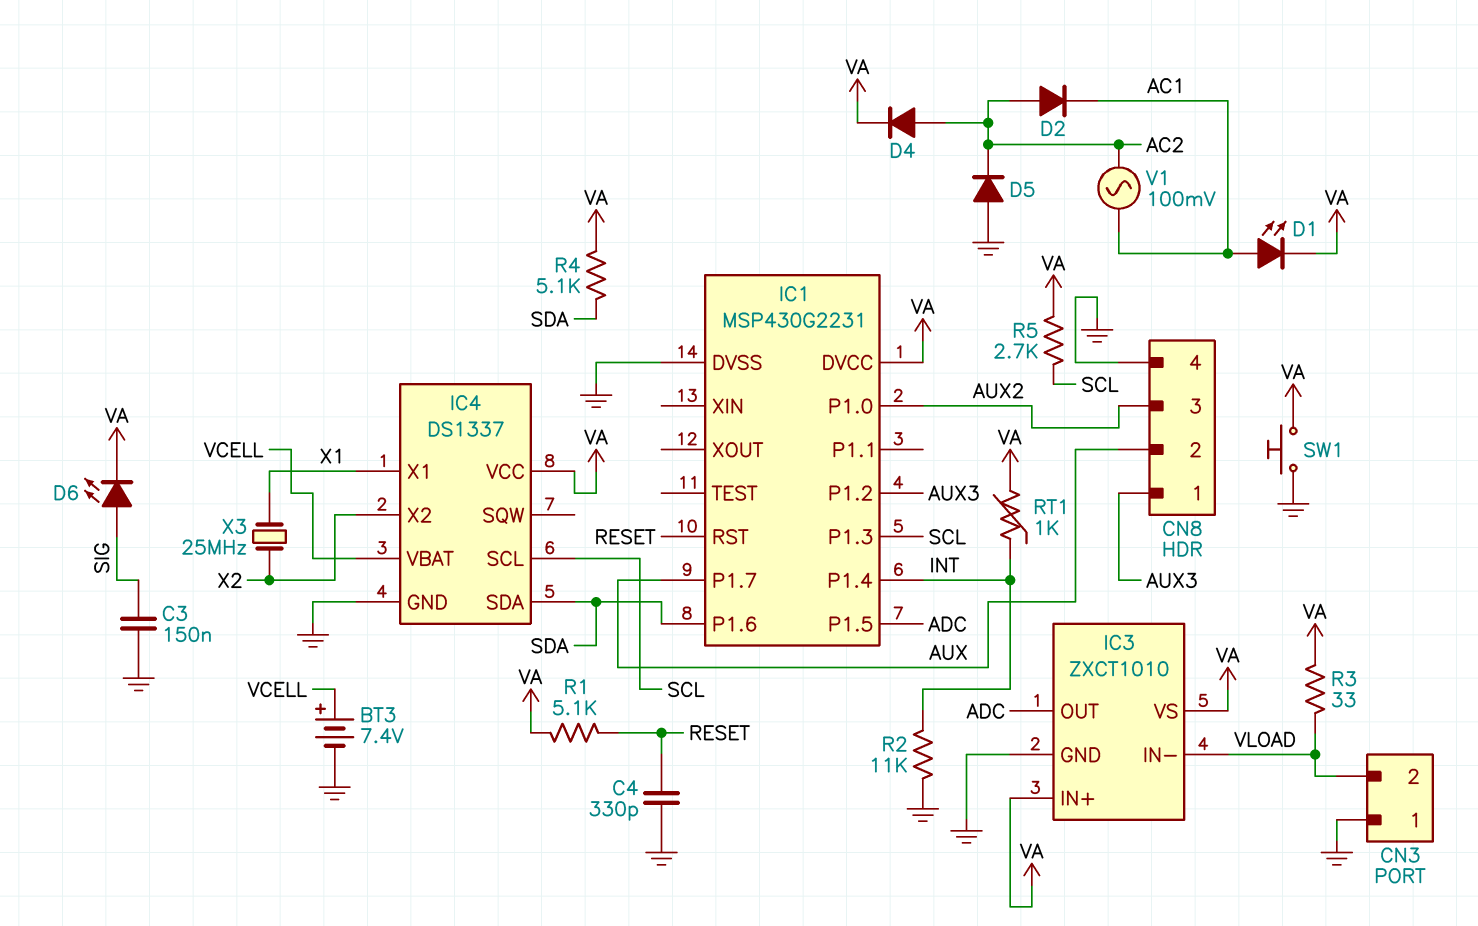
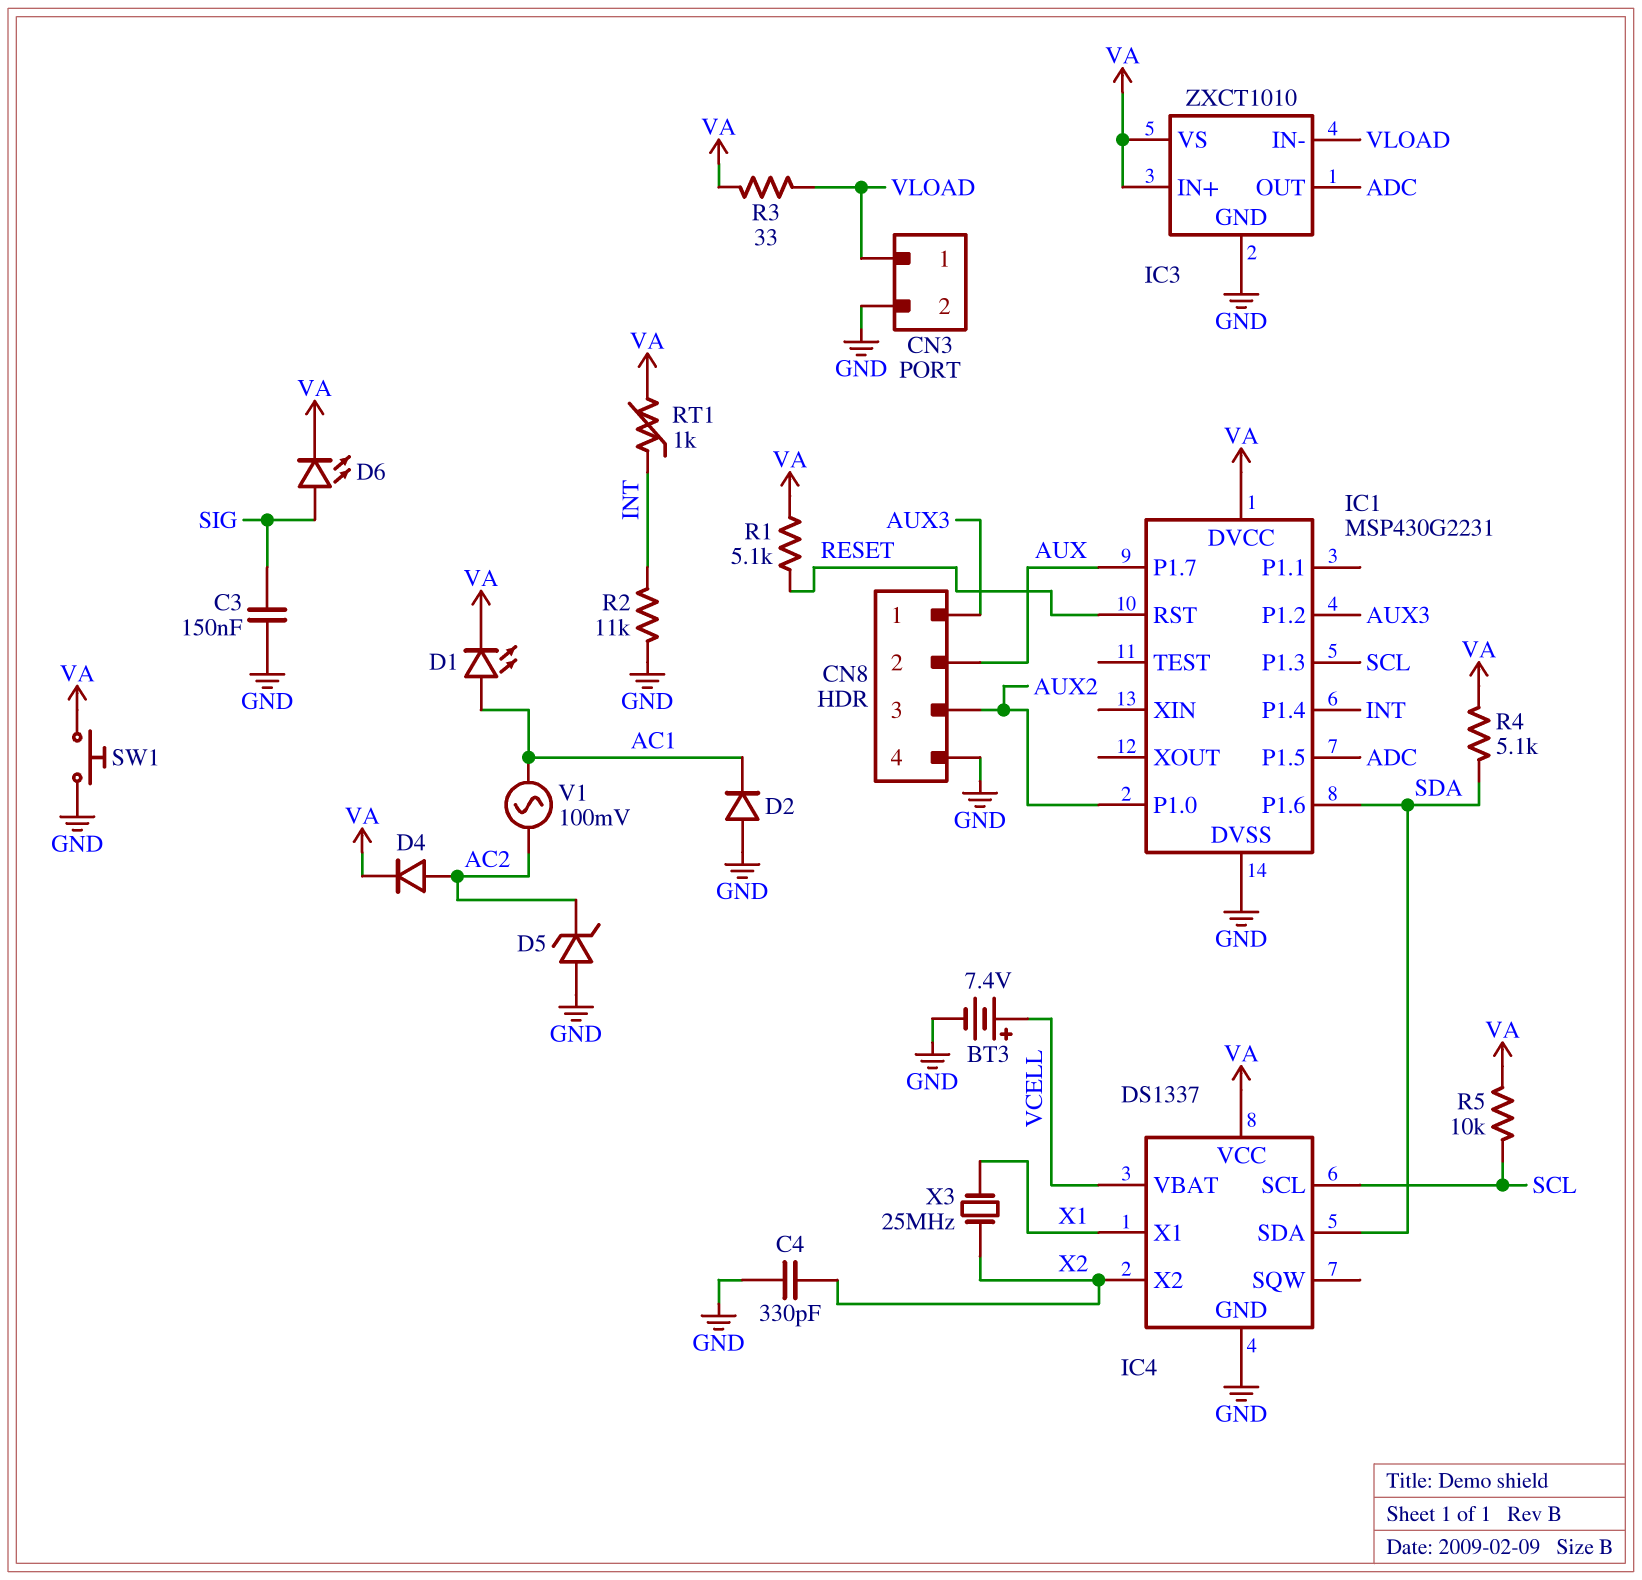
C4: 330pF (GND, RESET) -> 330pF (GND, X2)
CN3 pin 1: GND -> VLOAD
CN3 pin 2: VLOAD -> GND
D2: diode (A AC2, K AC1) -> diode (A GND, K AC1)
D5: diode (A GND, K AC2) -> zener (A GND, K AC2)
R5: 2.7k (SCL, VA) -> 10k (SCL, VA)

